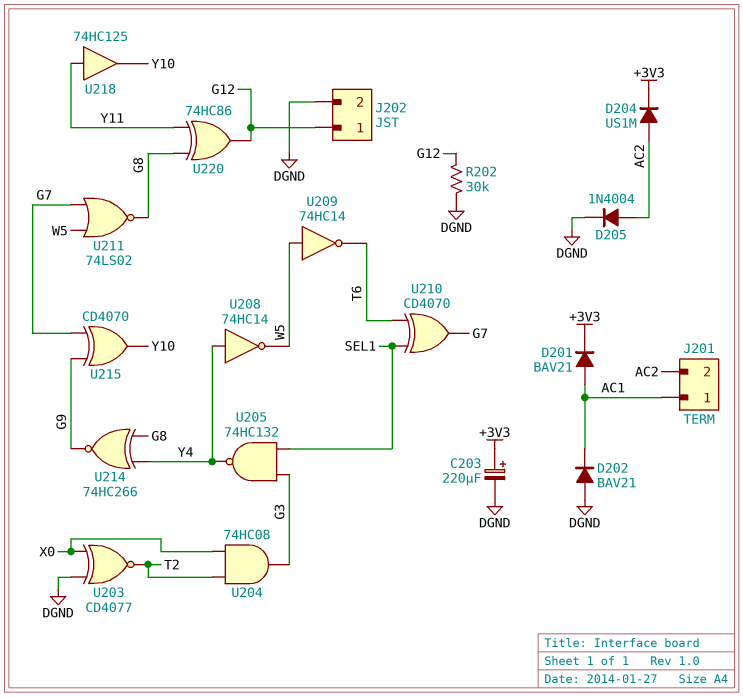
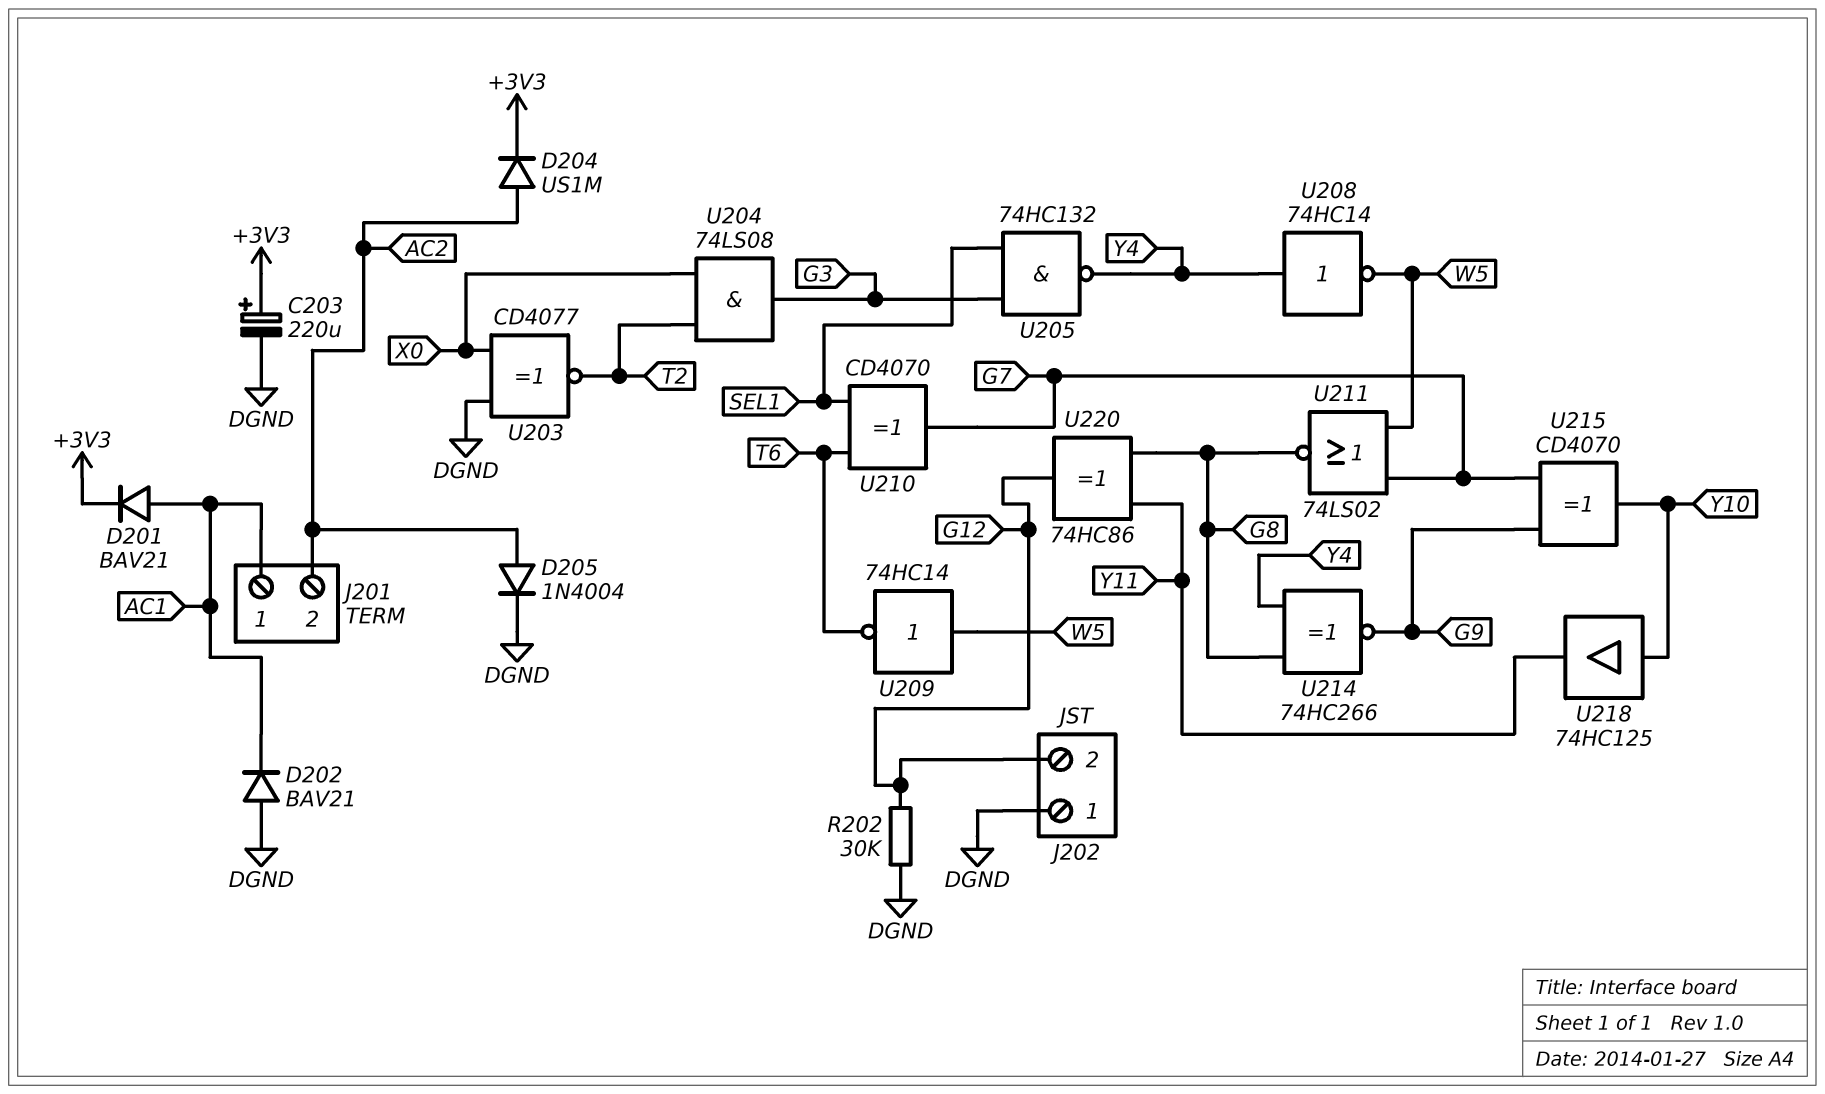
J202 pin 1: G12 -> DGND
J202 pin 2: DGND -> G12
U204: AND 74HC08 (in T2, in X0, out G3) -> AND 74LS08 (in T2, in X0, out G3)
U218: buffer 74HC125 (in Y11, out Y10) -> buffer 74HC125 (in Y10, out Y11)

